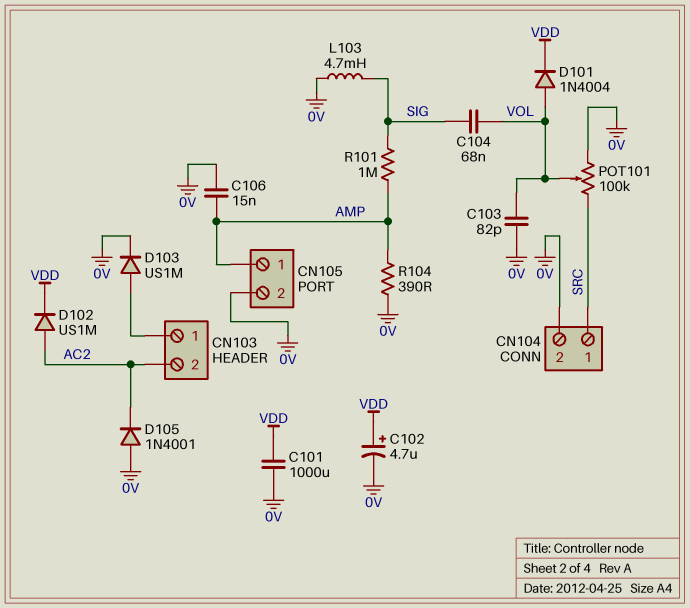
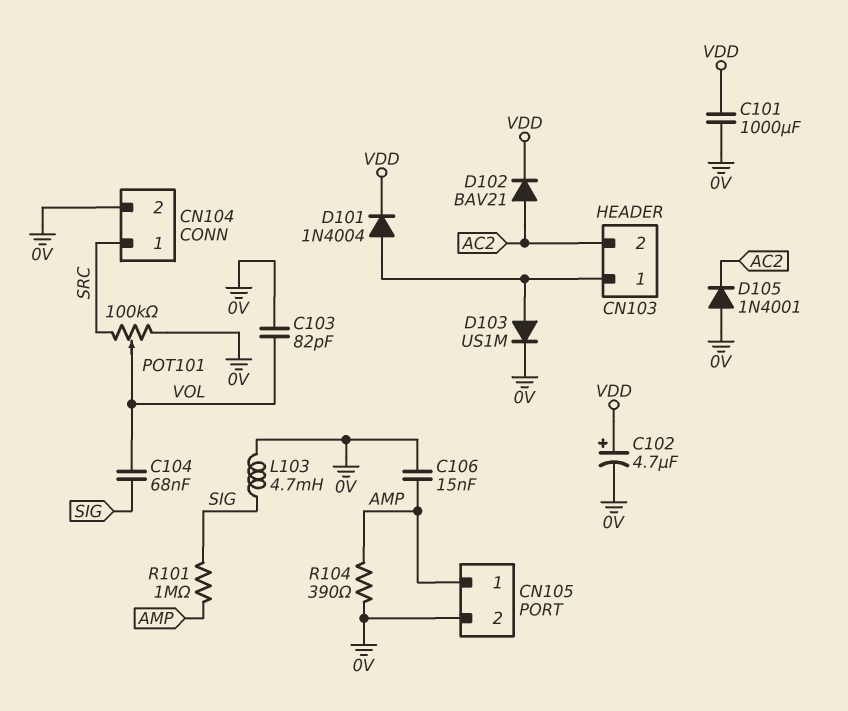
D101: diode 1N4004 (A VOL, K VDD) -> diode 1N4004 (A CN103/1, K VDD)
D102: diode US1M (A AC2, K VDD) -> diode BAV21 (A AC2, K VDD)

